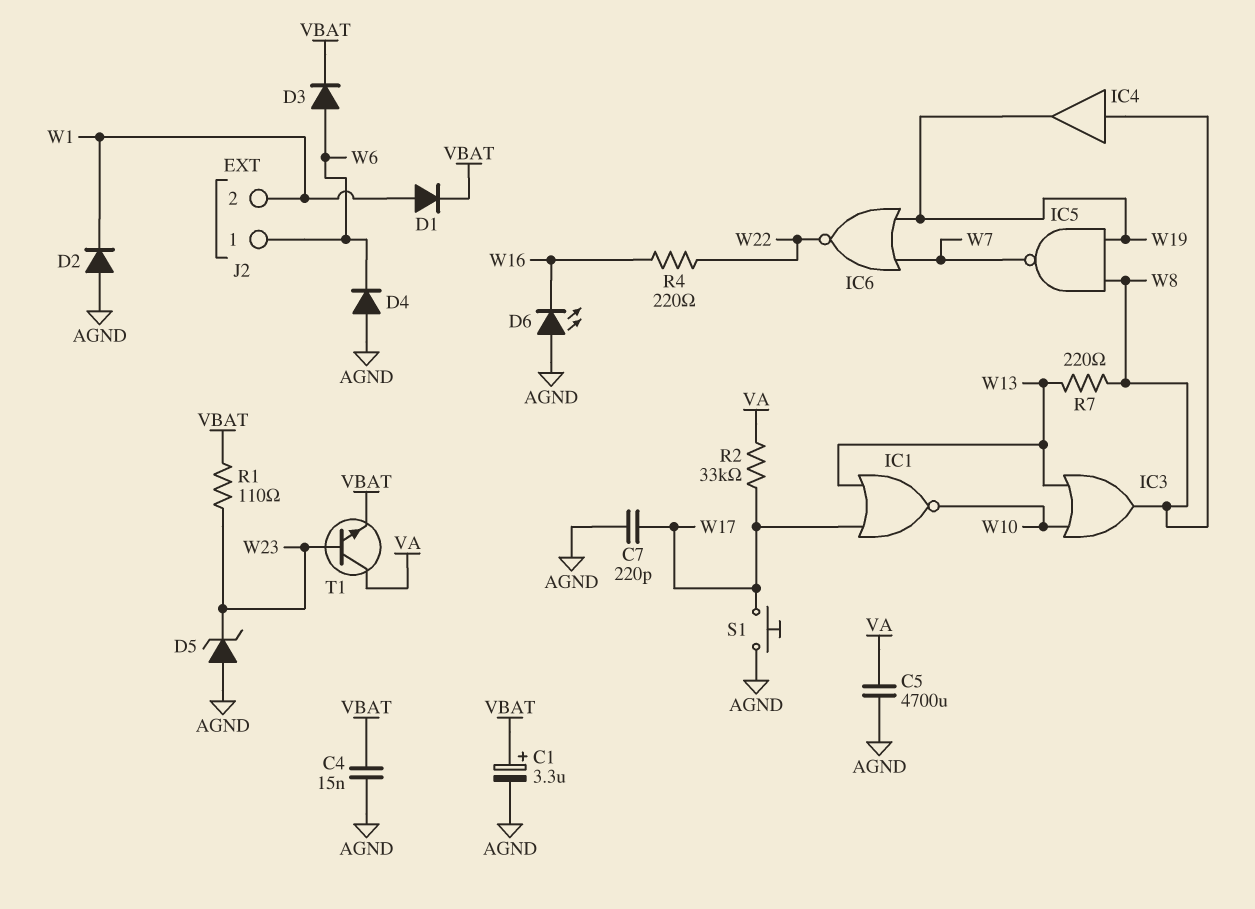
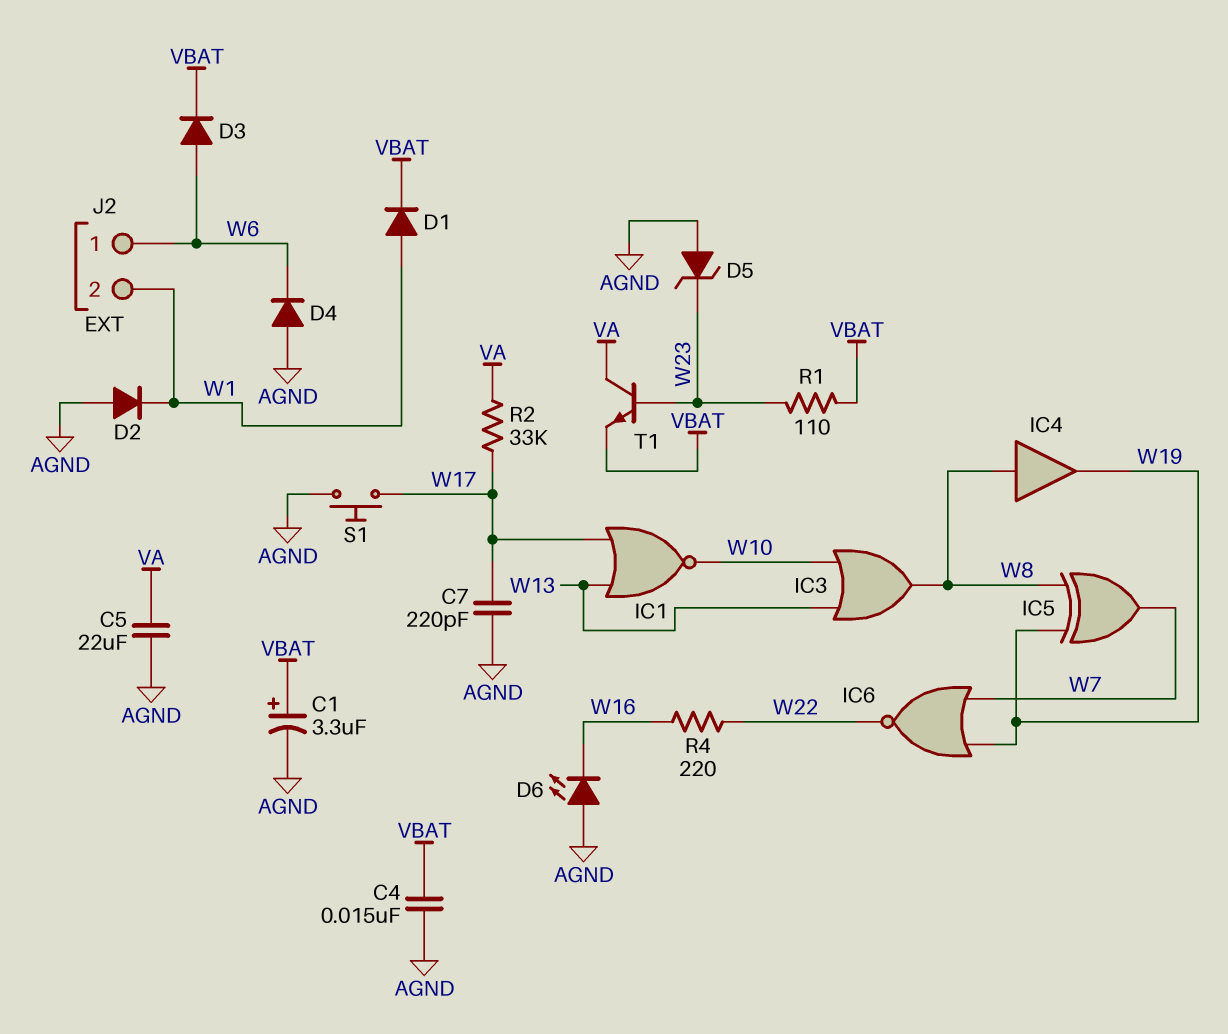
C5: 4700uF (AGND, VA) -> 22uF (AGND, VA)
IC5: NAND (in W8, in W19, out W7) -> XOR (in W8, in W19, out W7)
R7: 220 (W8, W13) -> none

